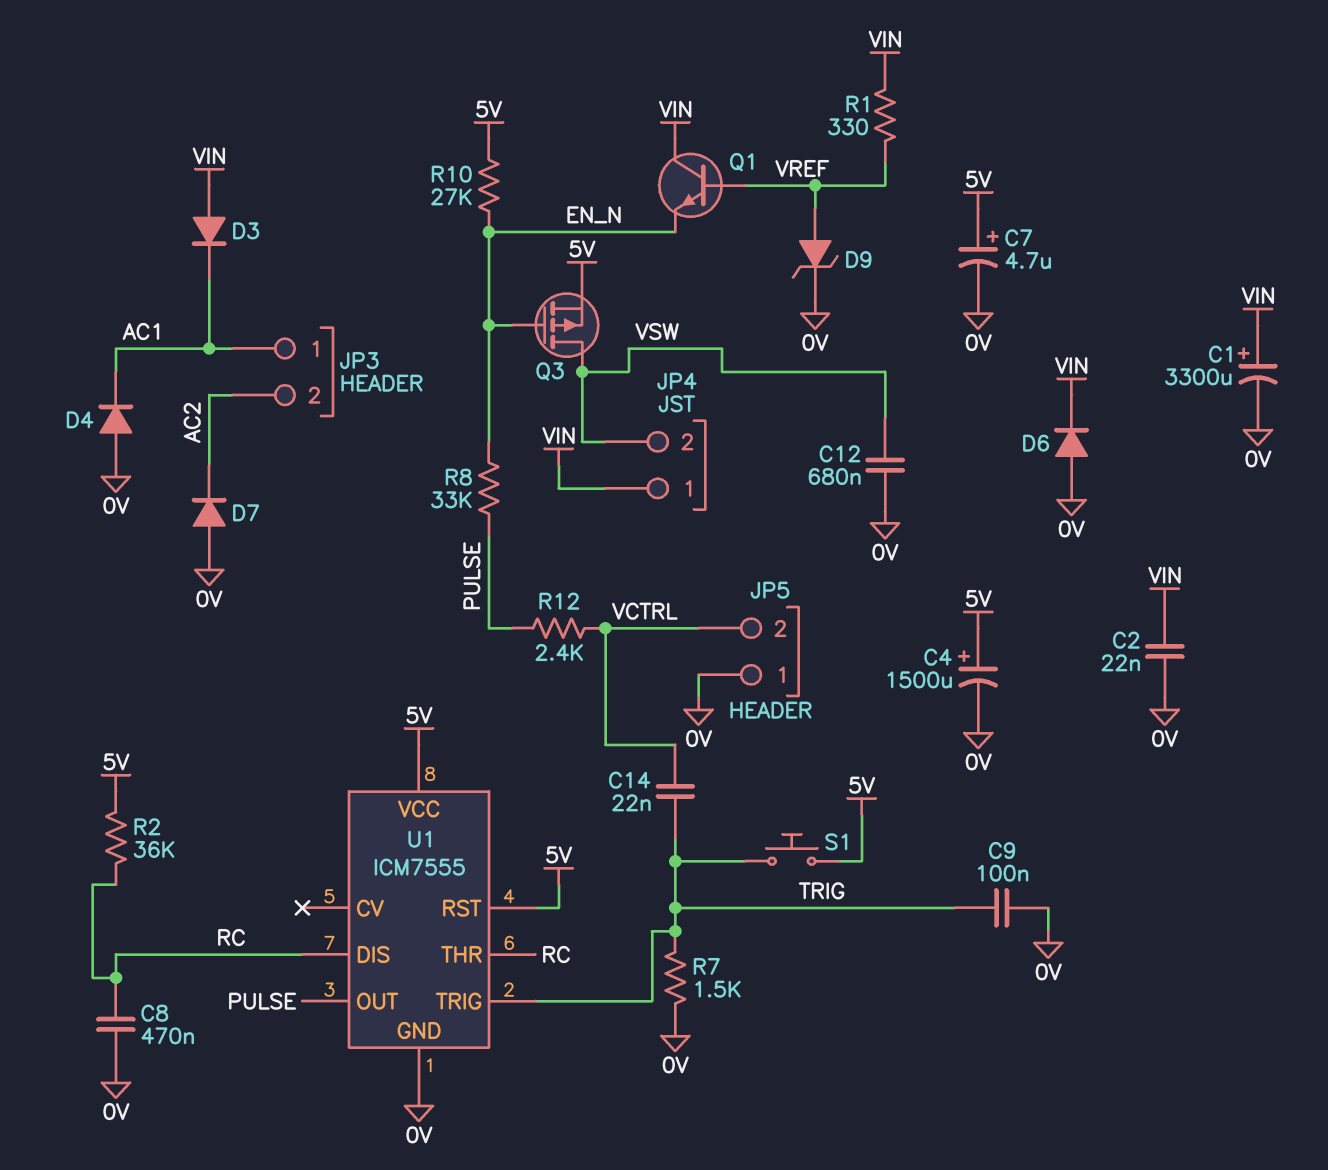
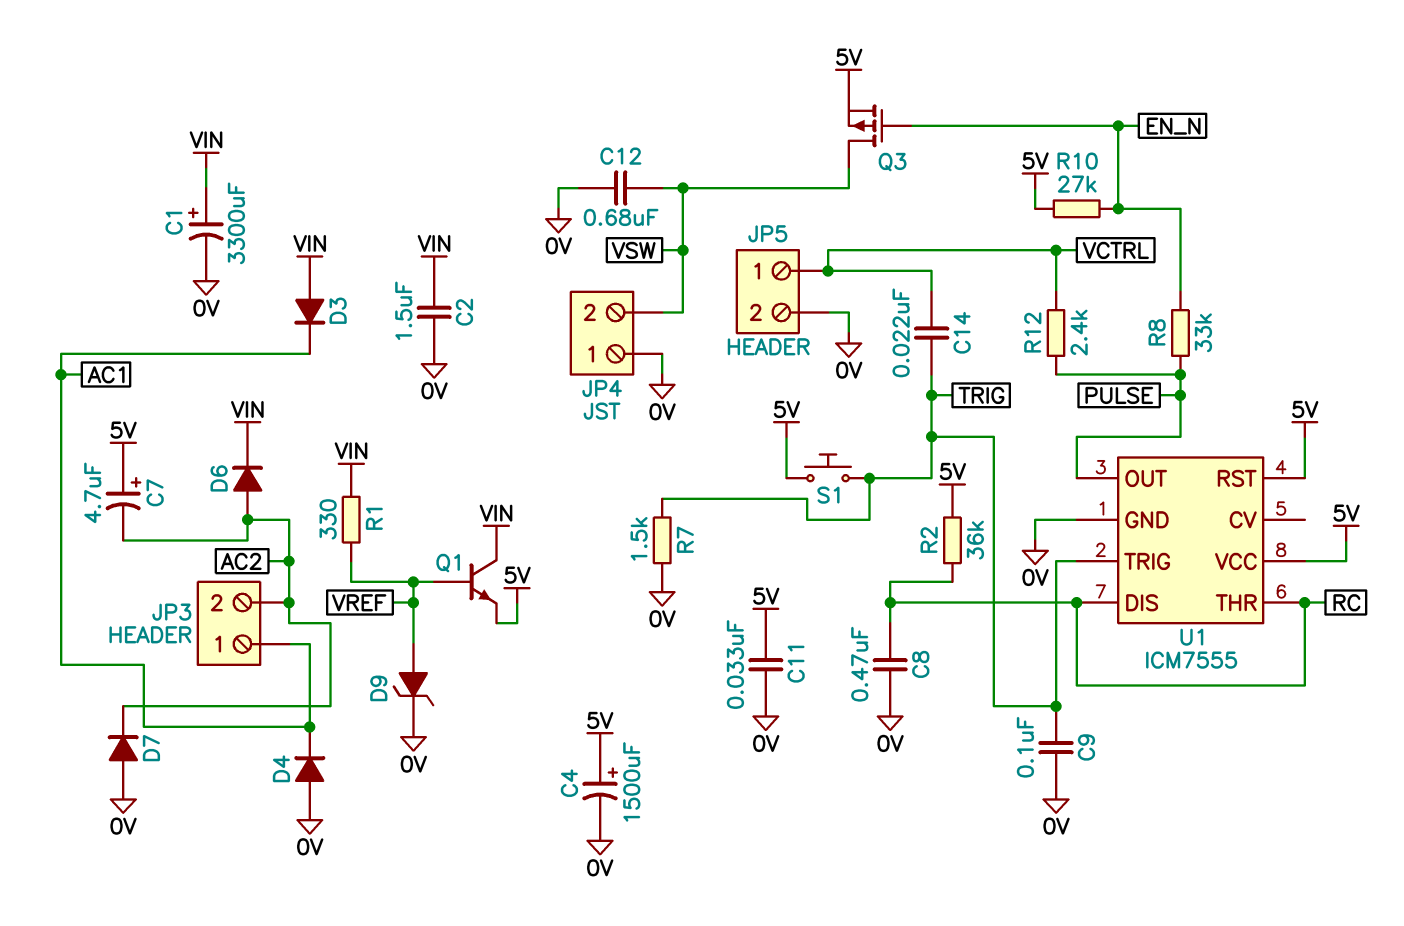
C2: 22nF (0V, VIN) -> 1.5uF (0V, VIN)
C7: 4.7uF (plus 5V, minus 0V) -> 4.7uF (plus 5V, minus AC2)
C11: none -> 33nF (0V, 5V)
D6: diode (A 0V, K VIN) -> diode (A AC2, K VIN)
JP4 pin 1: VIN -> 0V
JP5 pin 1: 0V -> VCTRL
JP5 pin 2: VCTRL -> 0V
Q1: NPN (B VREF, C VIN, E EN_N) -> NPN (B VREF, C VIN, E 5V)

